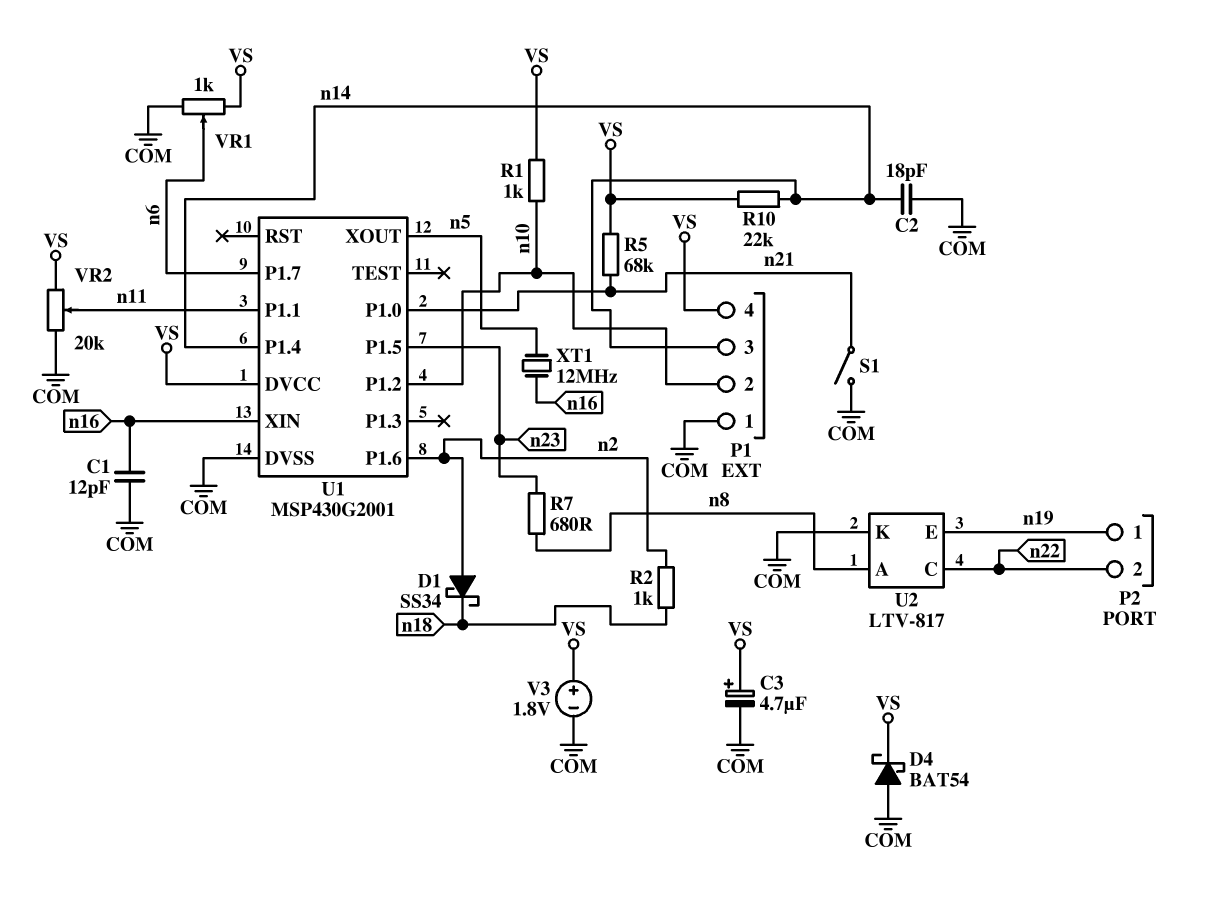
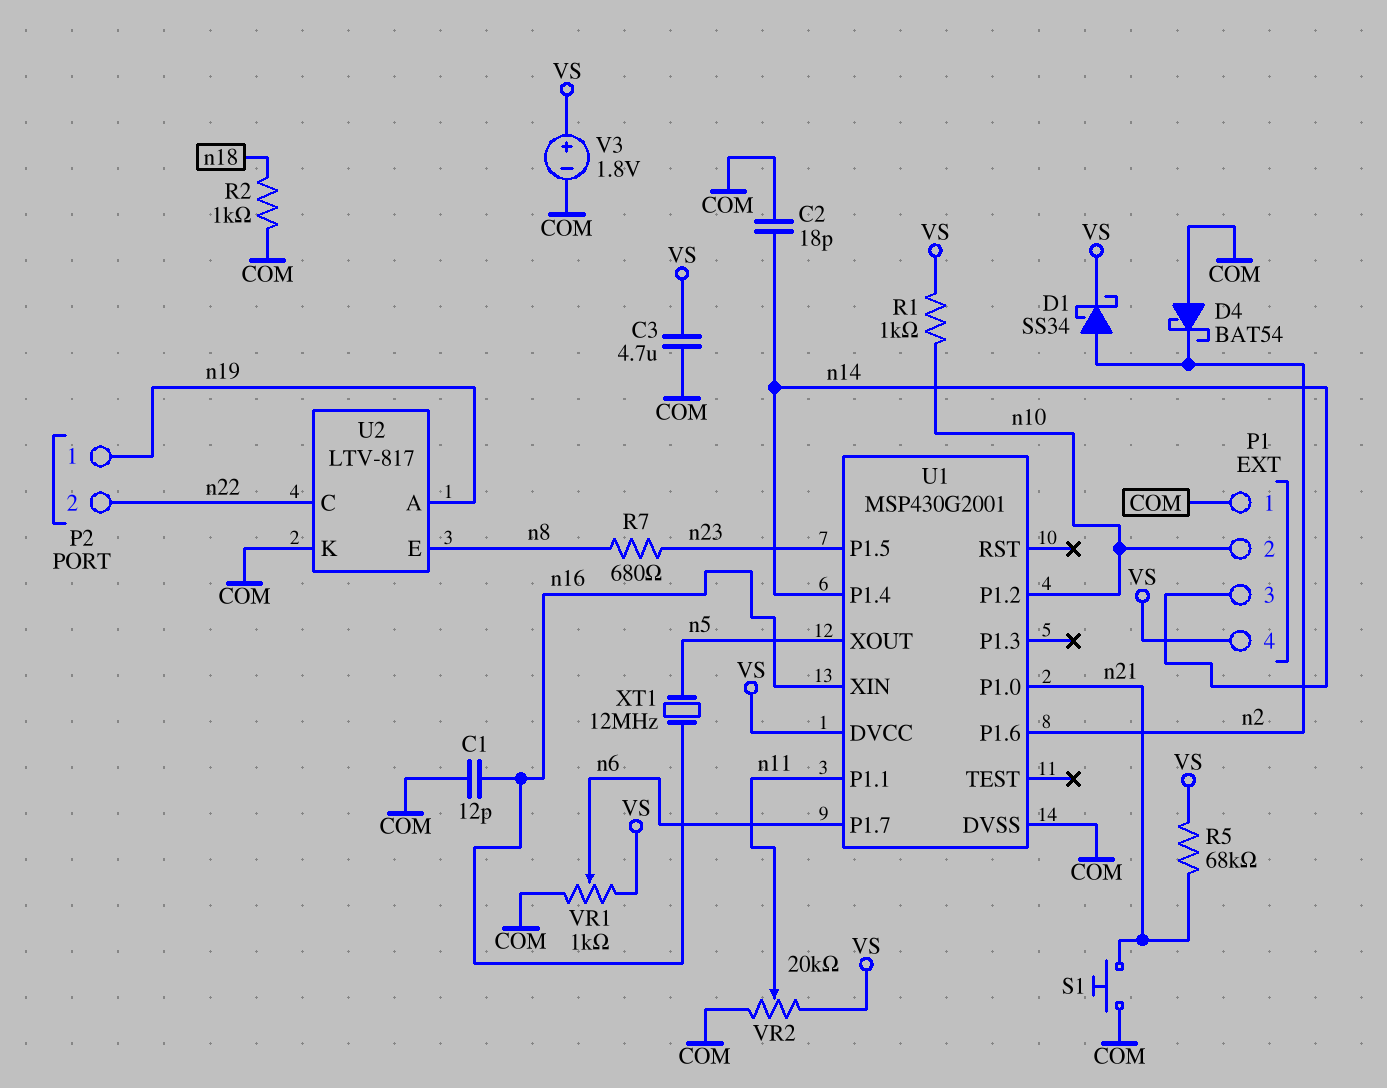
C3: 4.7uF (plus VS, minus COM) -> 4.7uF (COM, VS)
D1: schottky SS34 (A n2, K n18) -> schottky SS34 (A n2, K VS)
D4: schottky BAT54 (A COM, K VS) -> schottky BAT54 (A COM, K n2)
R2: 1k (n2, n18) -> 1k (COM, n18)
R10: 22k (VS, n14) -> none
S1: switch (COM, n21) -> button (COM, n21)
U2 pin A: n8 -> n19
U2 pin E: n19 -> n8

